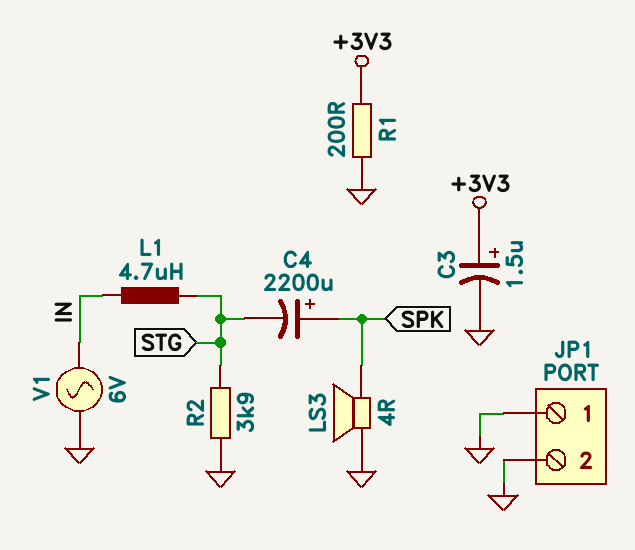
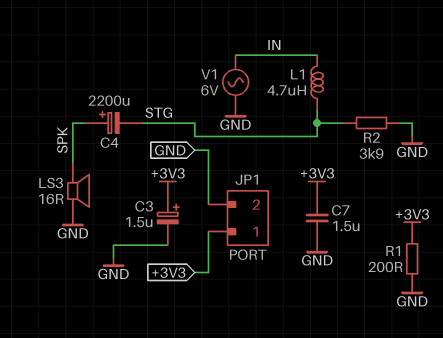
C7: none -> 1.5uF (+3V3, GND)
JP1 pin 1: GND -> +3V3
LS3: speaker 4R (GND, SPK) -> speaker 16R (GND, SPK)

